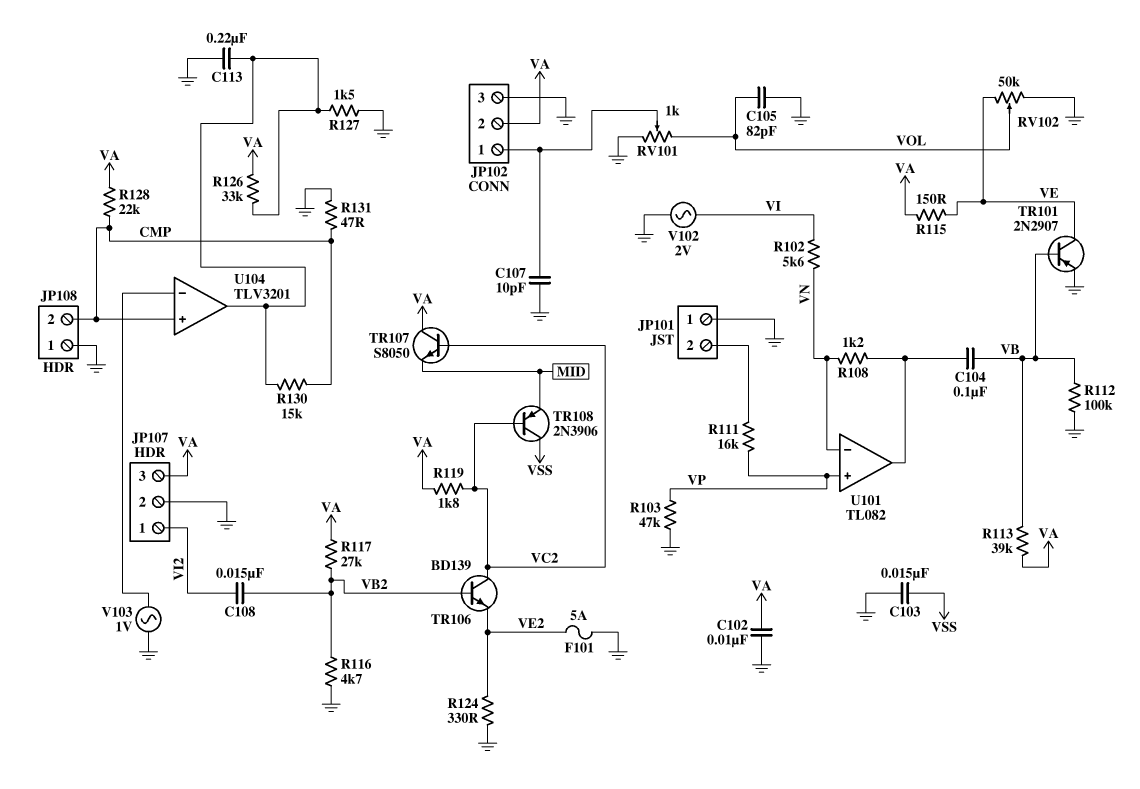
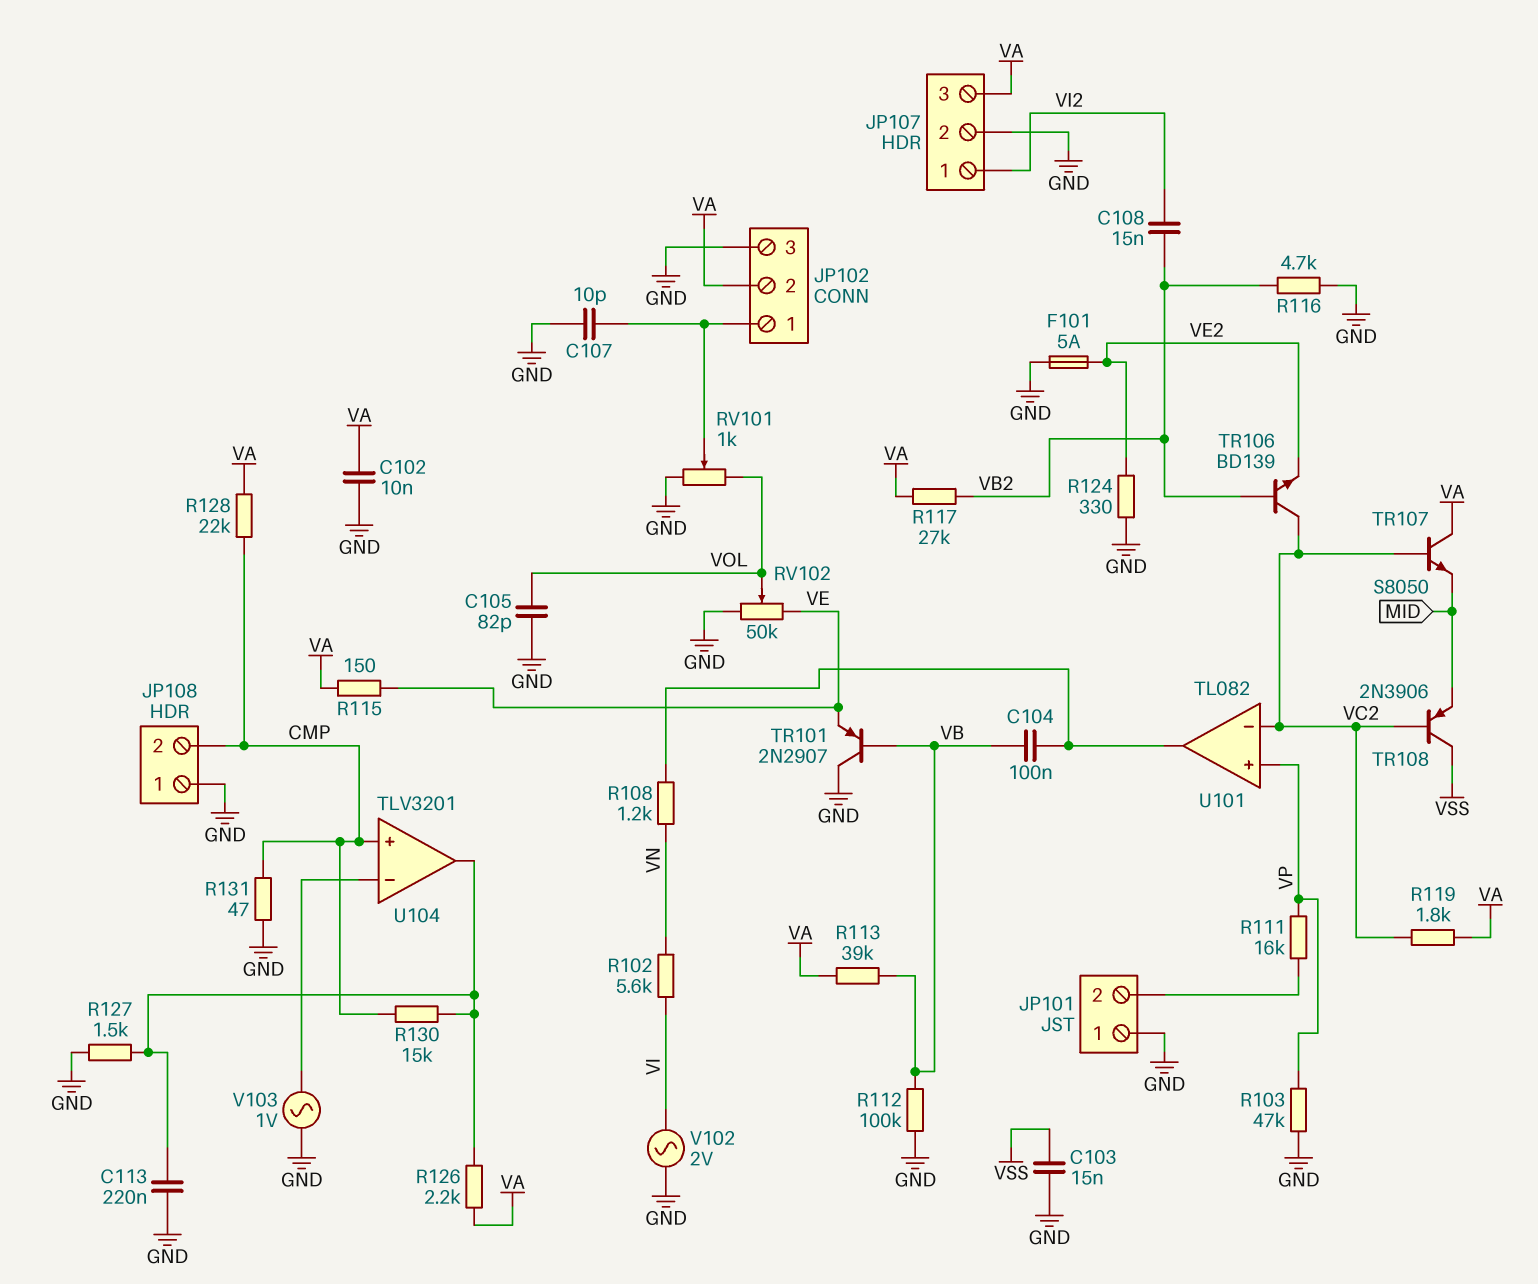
R126: 33k (U104/out, VA) -> 2.2k (U104/out, VA)
TR101: PNP 2N2907 (B VB, C VE, E GND) -> PNP 2N2907 (B VB, C GND, E VE)
U101 pin in-: VN -> VC2

